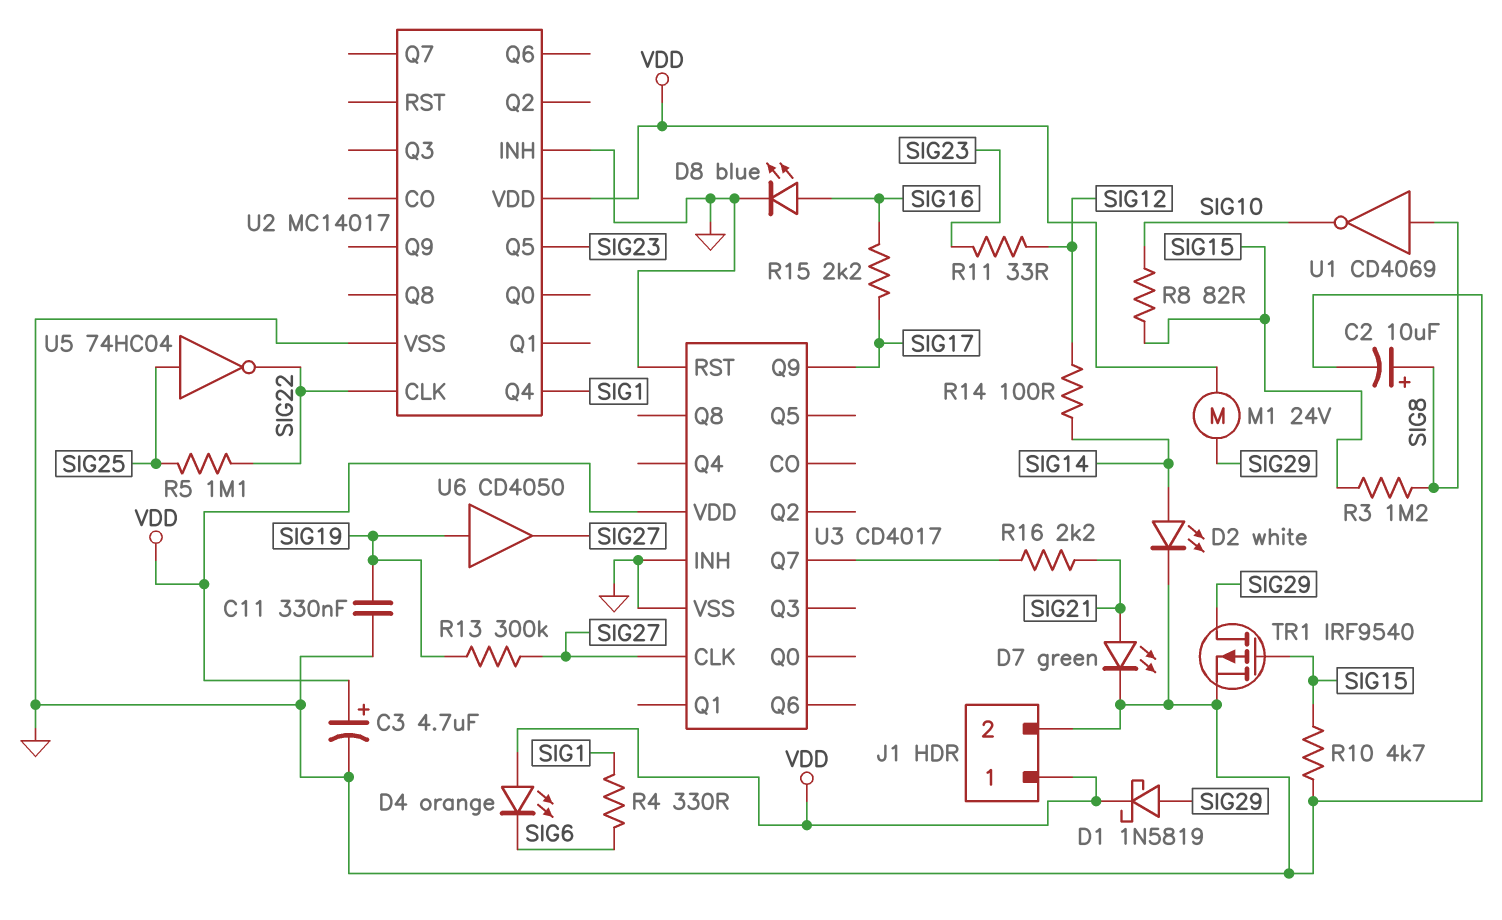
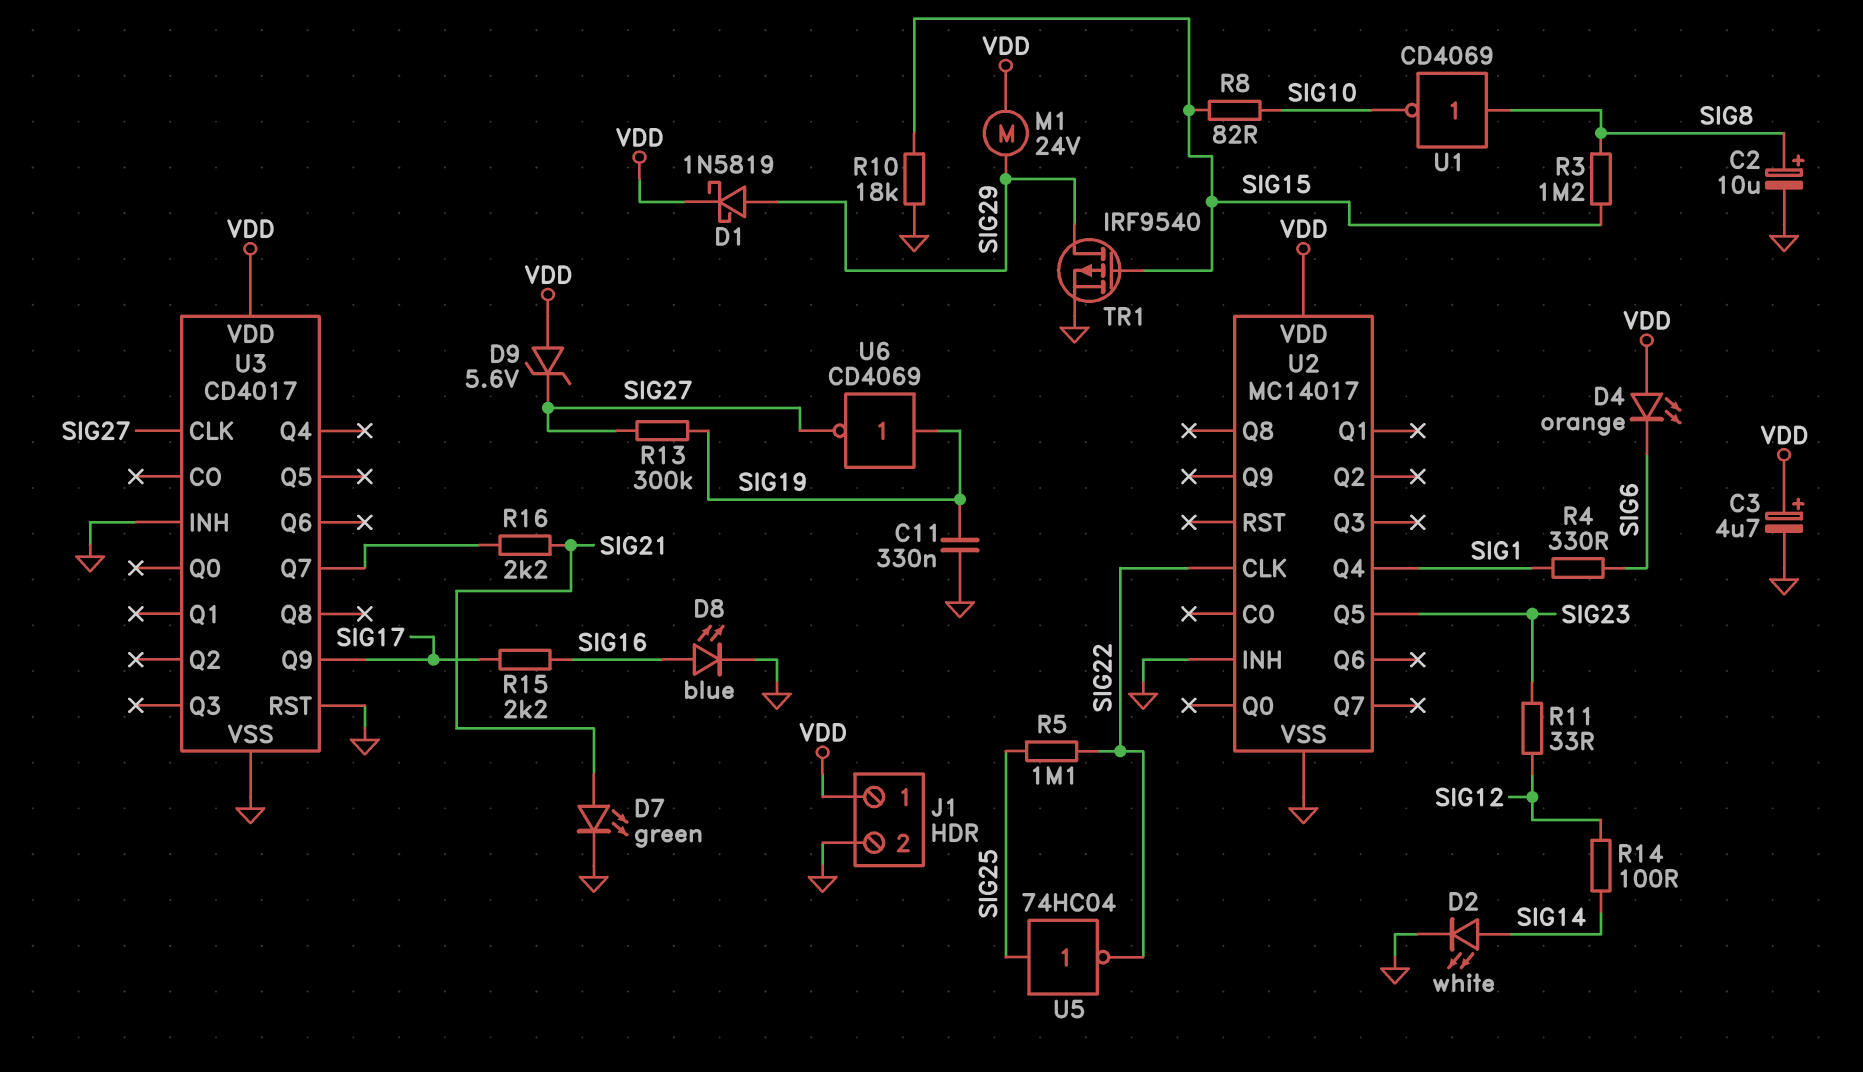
D9: none -> zener 5.6V (A VDD, K SIG27)
R10: 4.7k (GND, SIG15) -> 18k (GND, SIG15)
U6: buffer CD4050 (in SIG19, out SIG27) -> NOT CD4069 (in SIG19, out SIG27)

